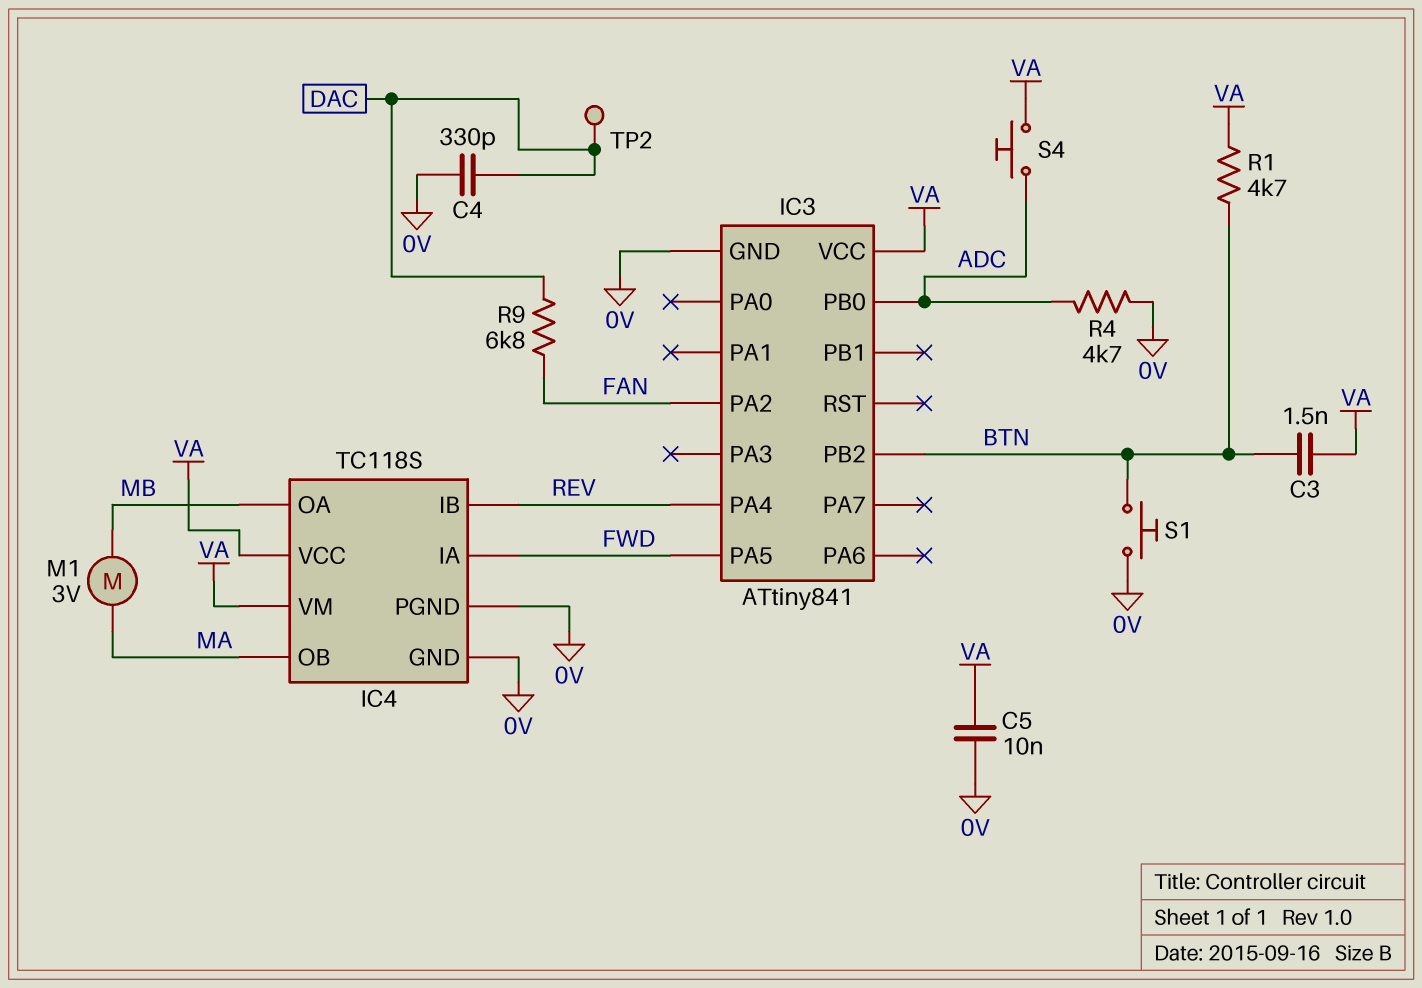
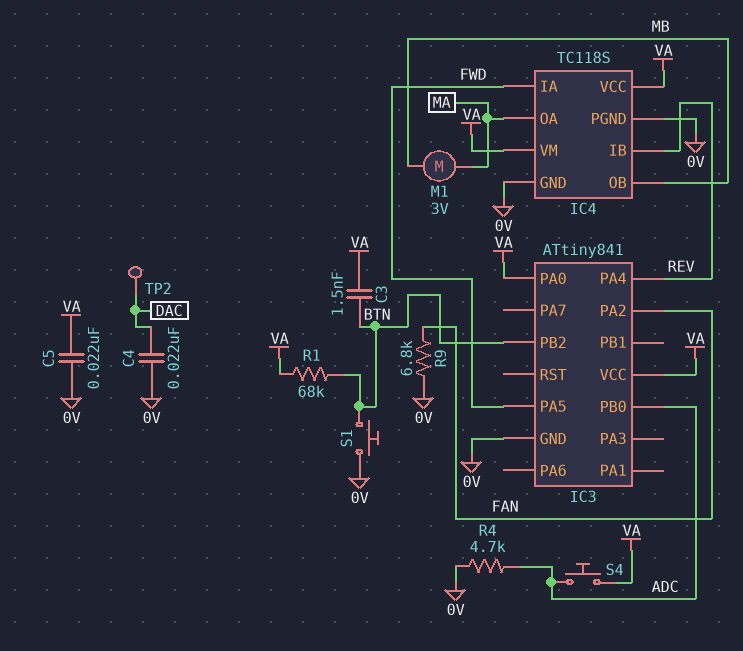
C4: 330pF (0V, DAC) -> 22nF (0V, DAC)
C5: 10nF (0V, VA) -> 22nF (0V, VA)
IC3 pin PA0: none -> VA
IC4 pin OA: MB -> MA
IC4 pin OB: MA -> MB
R1: 4.7k (BTN, VA) -> 68k (BTN, VA)
R9: 6.8k (DAC, FAN) -> 6.8k (0V, FAN)

